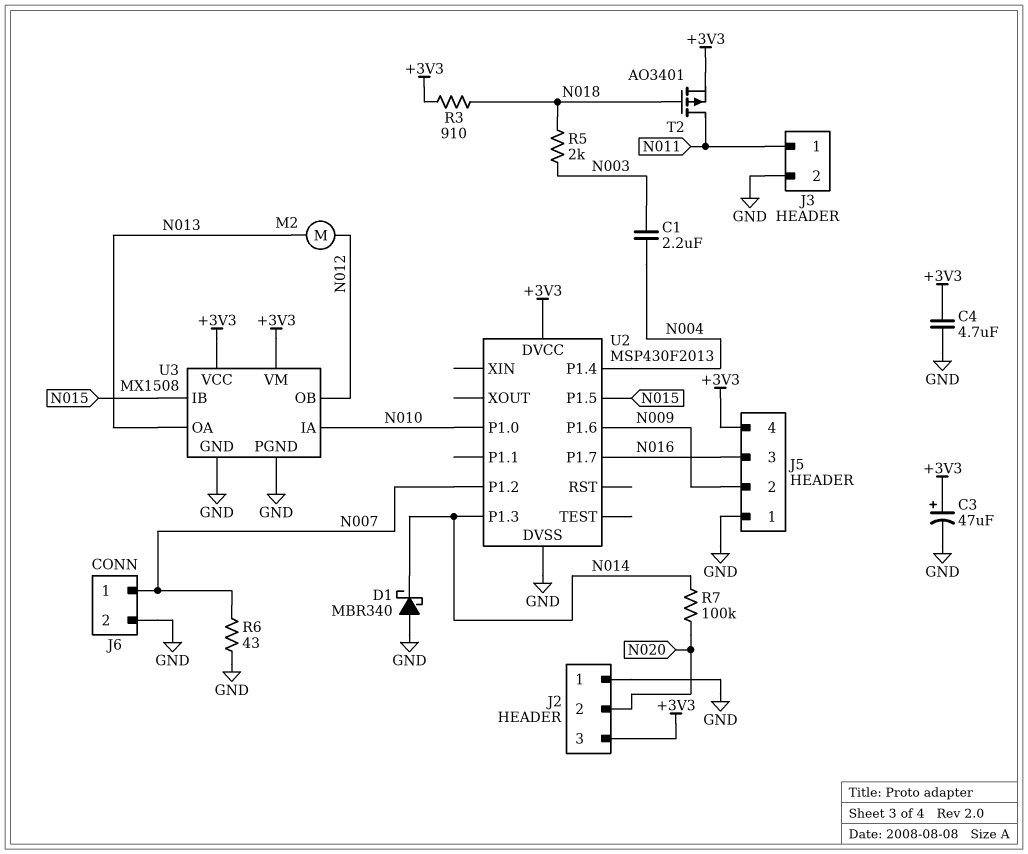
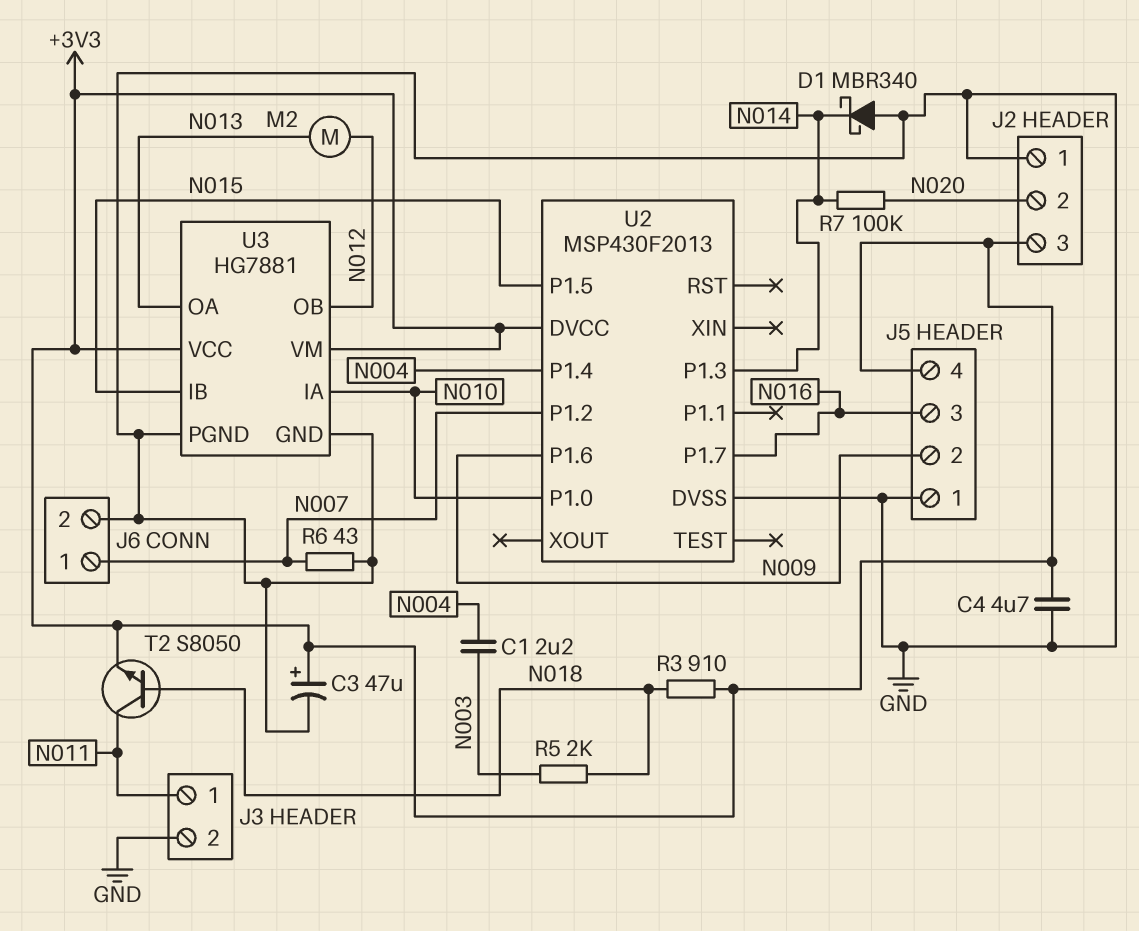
T2: PMOS AO3401 (G N018, D N011, S +3V3) -> NPN S8050 (B N018, C N011, E +3V3)
U3: MX1508 -> HG7881

